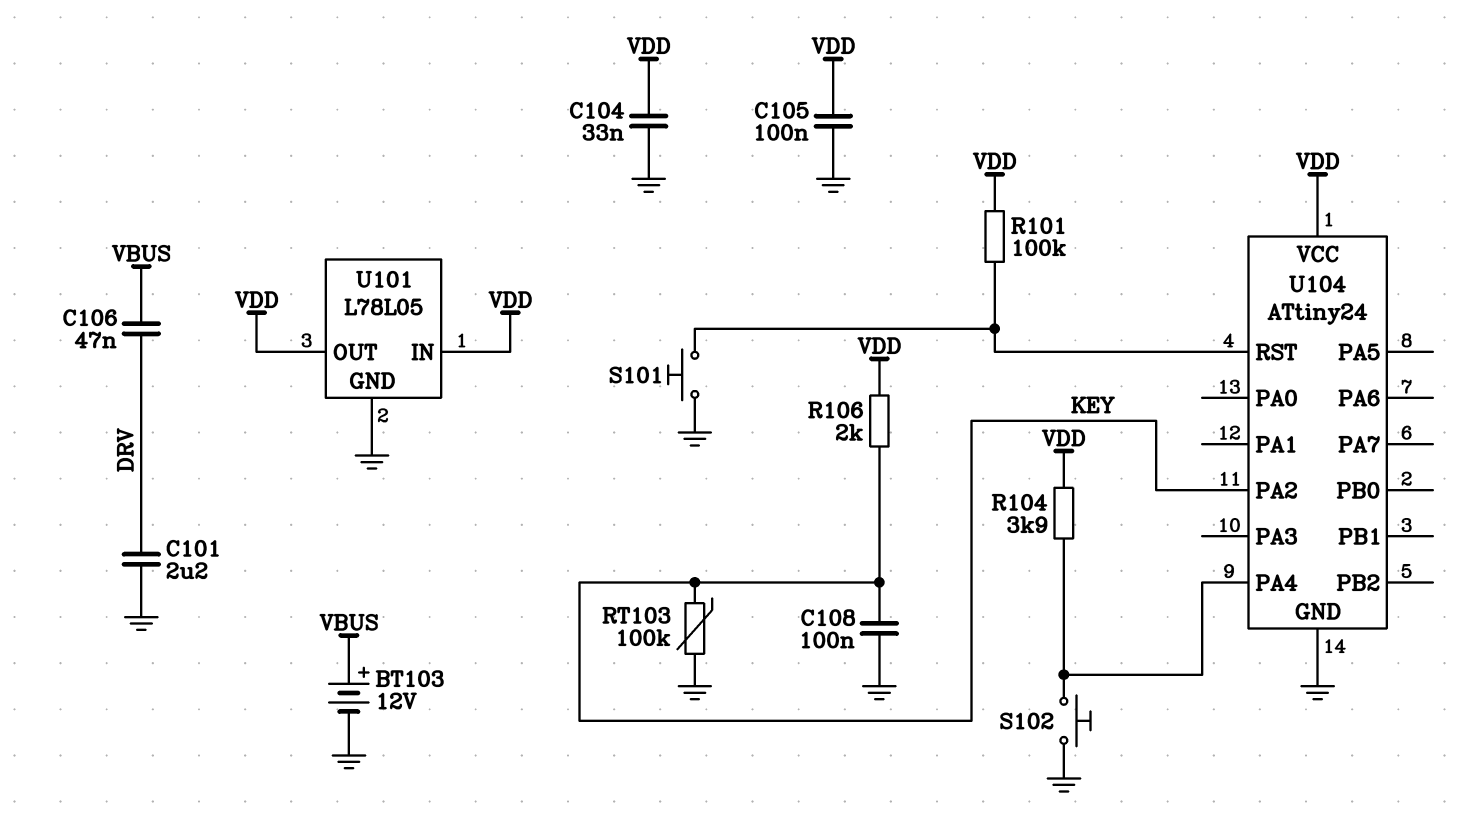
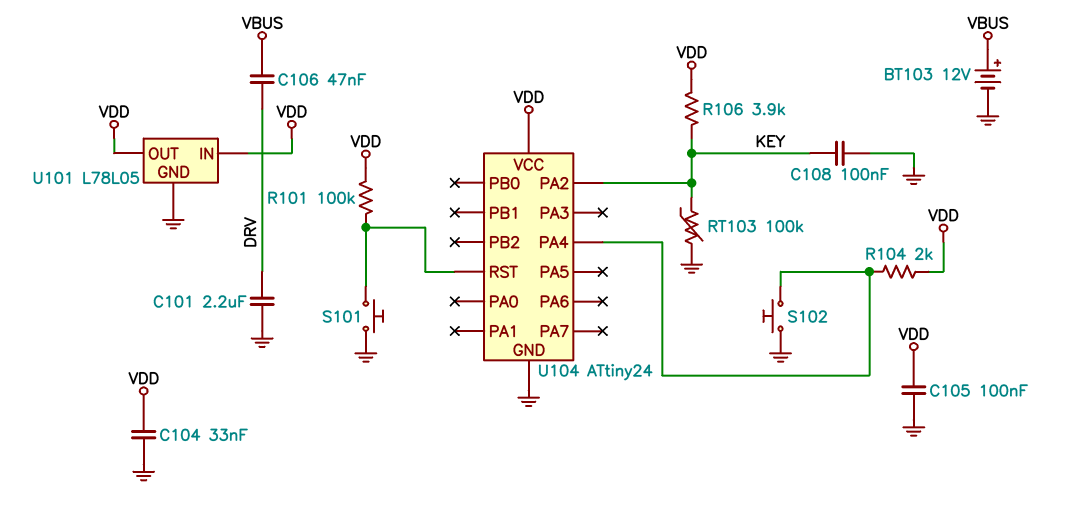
R104: 3.9k (U104/PA4, VDD) -> 2k (U104/PA4, VDD)
R106: 2k (KEY, VDD) -> 3.9k (KEY, VDD)

